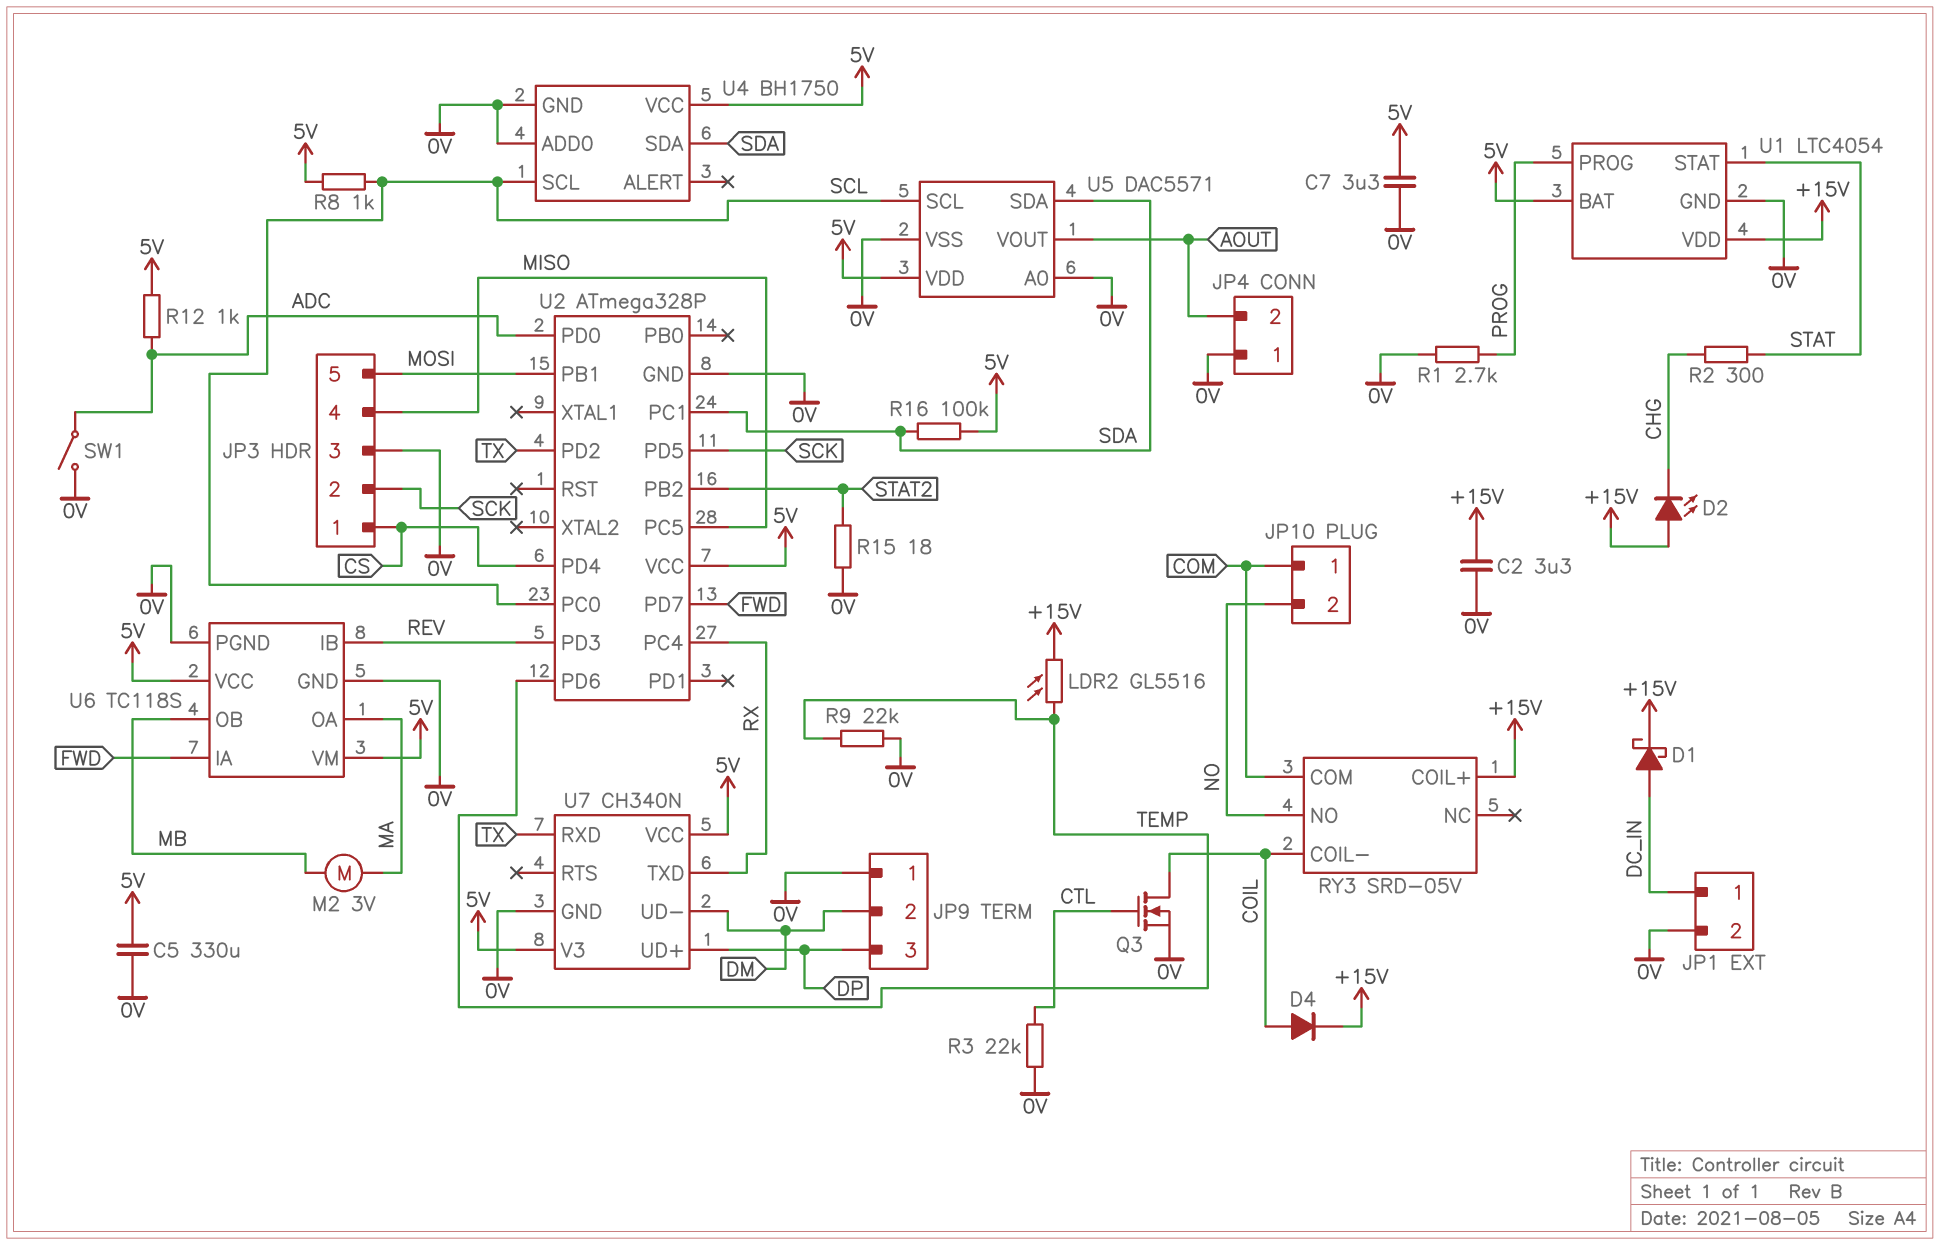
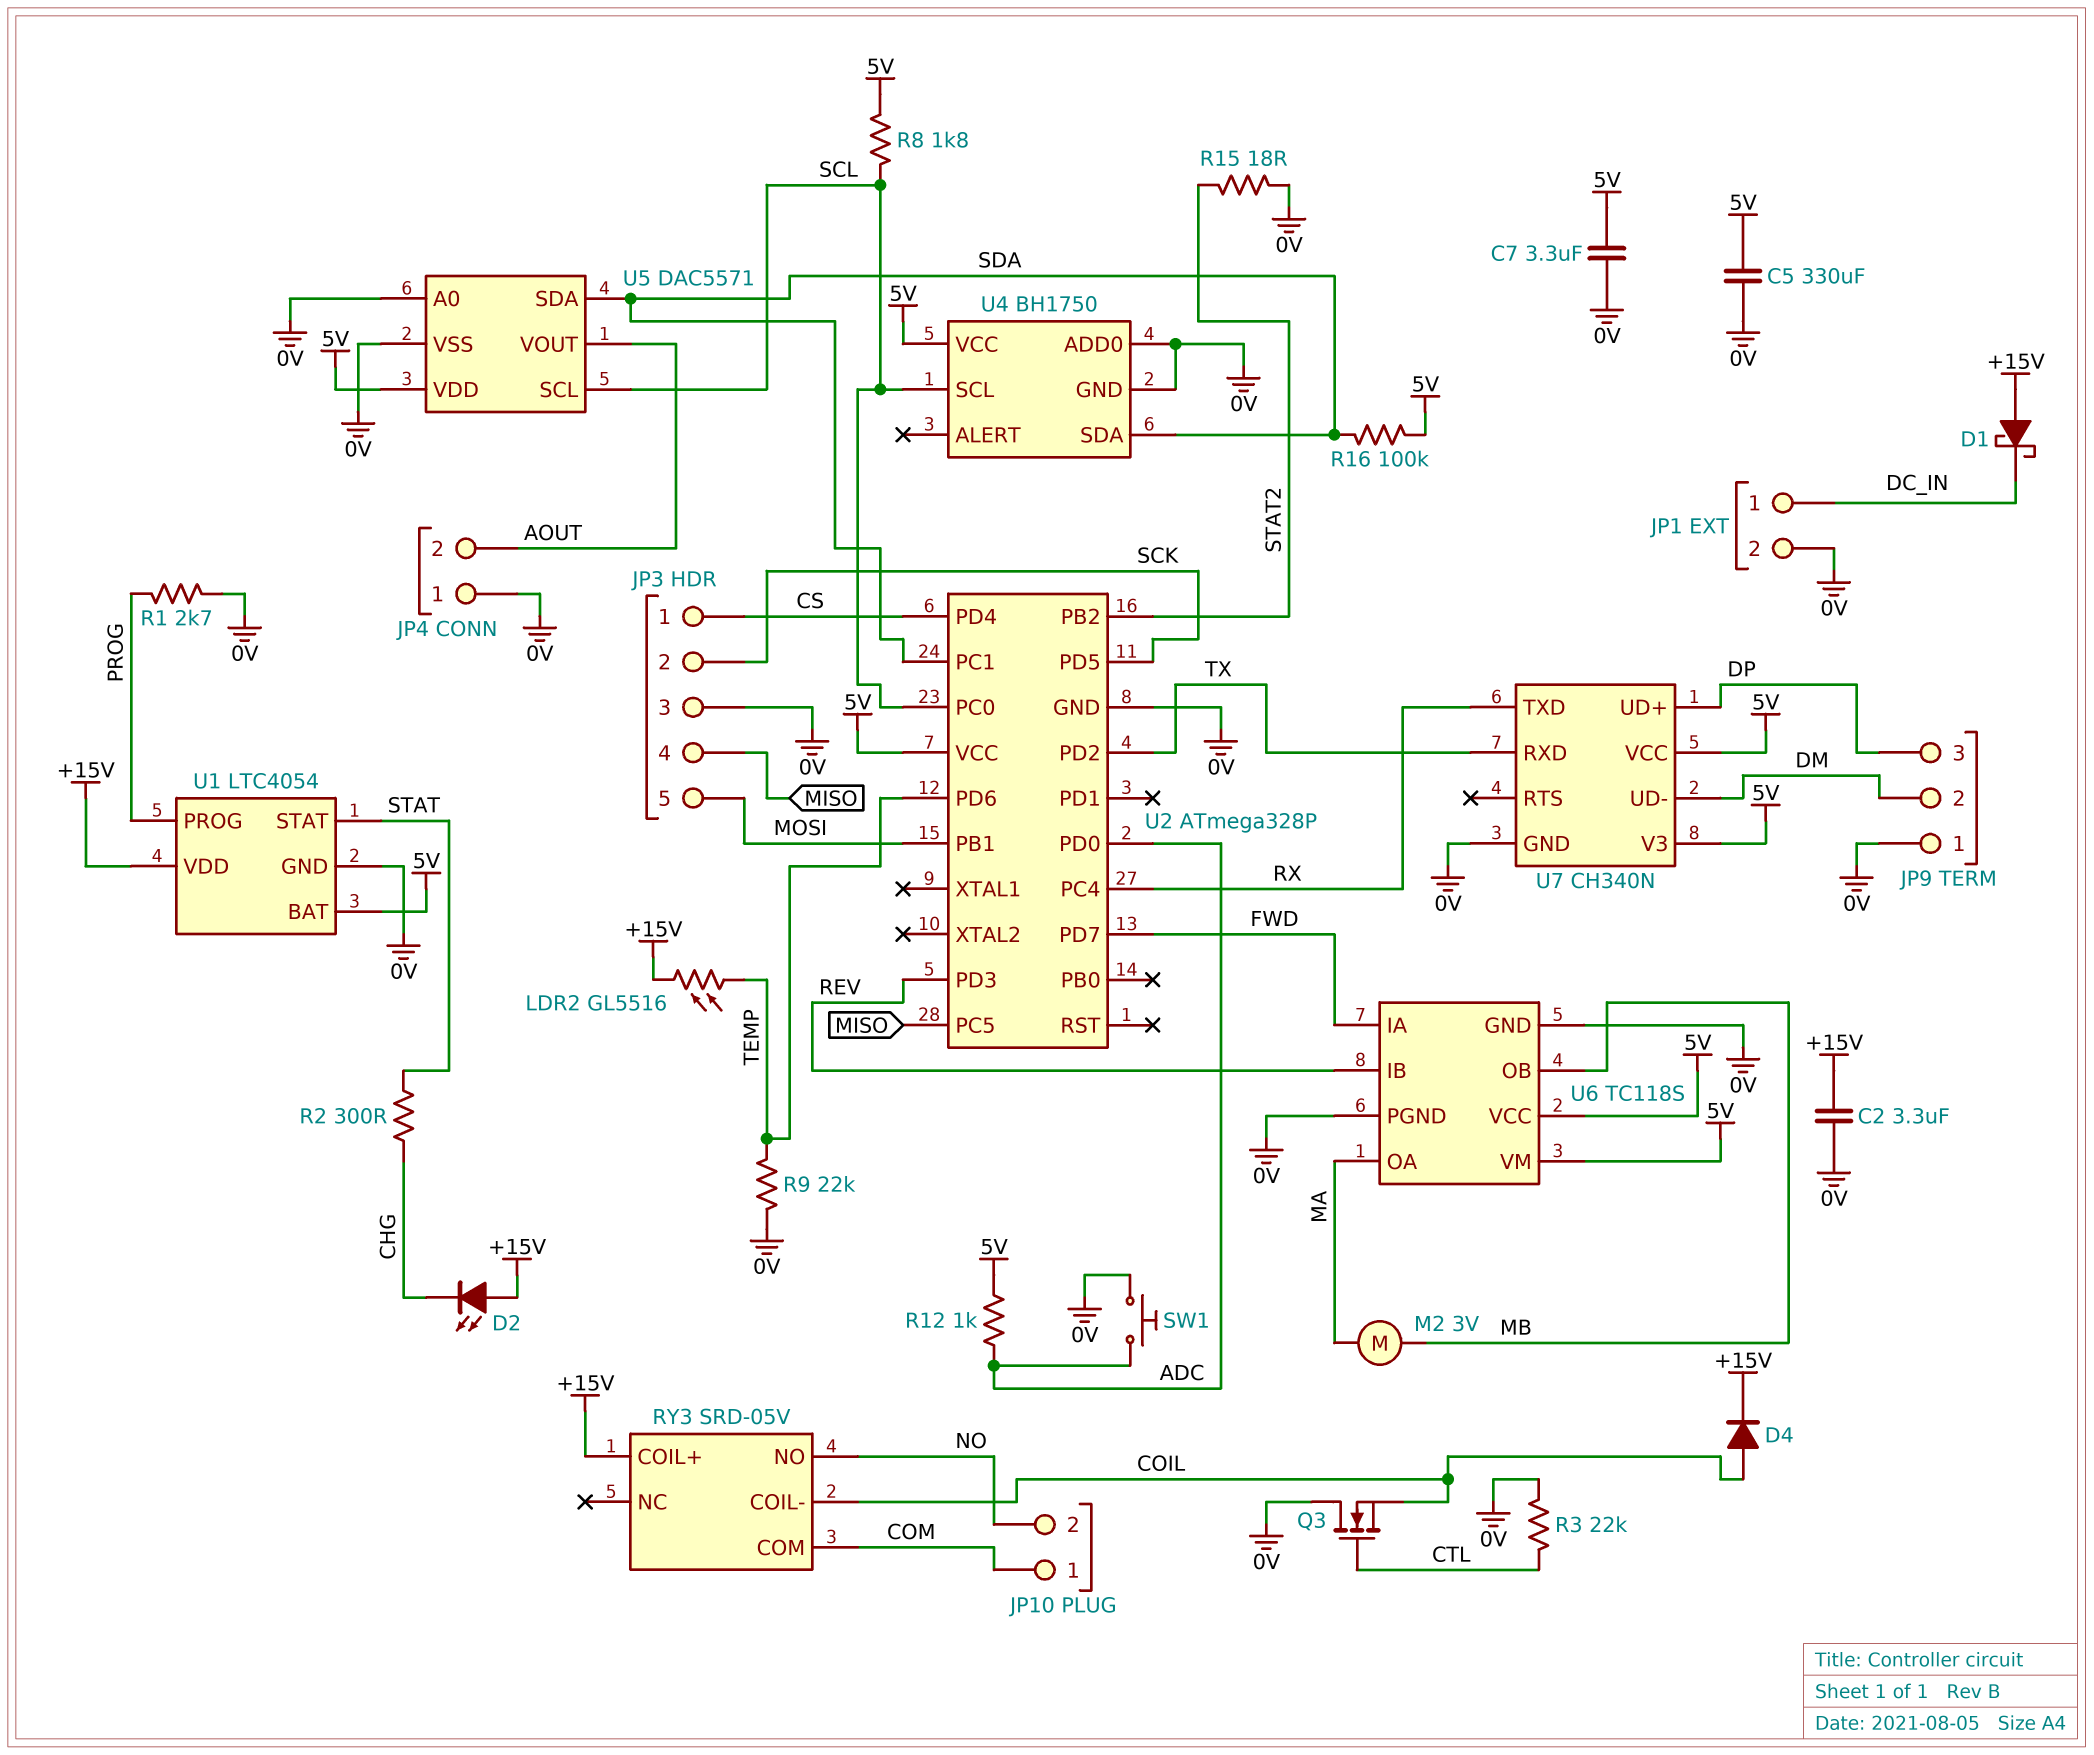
D1: schottky (A DC_IN, K +15V) -> schottky (A +15V, K DC_IN)
Q3: NMOS (G CTL, D COIL, S 0V) -> NMOS (G CTL, D 0V, S COIL)
R8: 1k (5V, SCL) -> 1.8k (5V, SCL)
SW1: switch (0V, ADC) -> button (0V, ADC)

